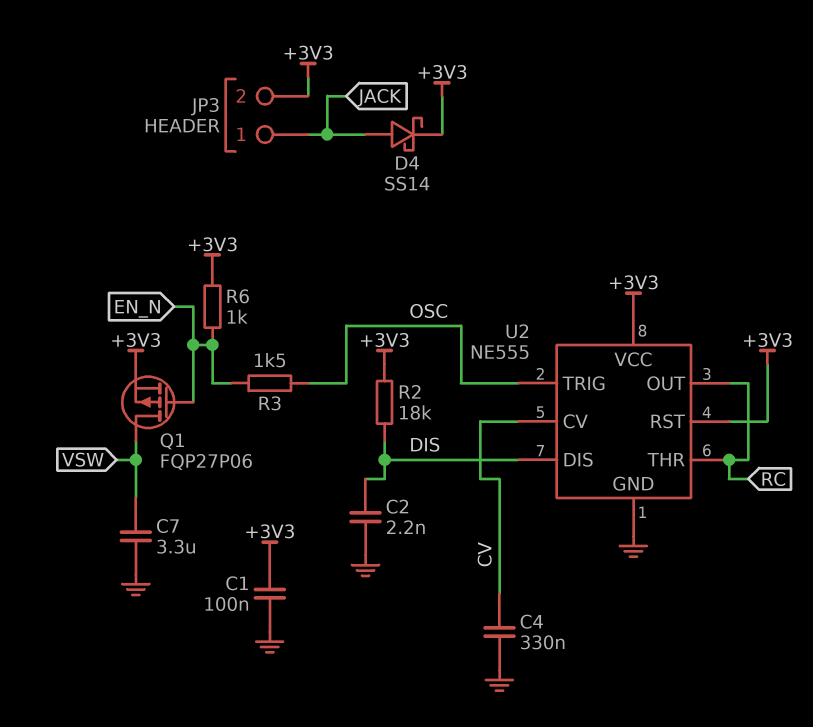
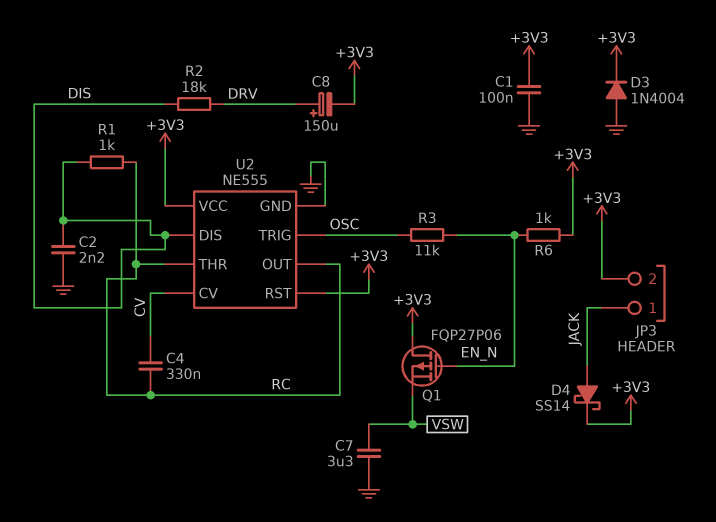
C4: 330nF (CV, GND) -> 330nF (CV, RC)
C8: none -> 150uF (plus DRV, minus +3V3)
D3: none -> diode 1N4004 (A GND, K +3V3)
Q1: PMOS FQP27P06 (G EN_N, D VSW, S +3V3) -> PMOS FQP27P06 (G EN_N, D +3V3, S VSW)
R1: none -> 1k (DIS, RC)
R2: 18k (+3V3, DIS) -> 18k (DIS, DRV)
R3: 1.5k (EN_N, OSC) -> 11k (EN_N, OSC)

